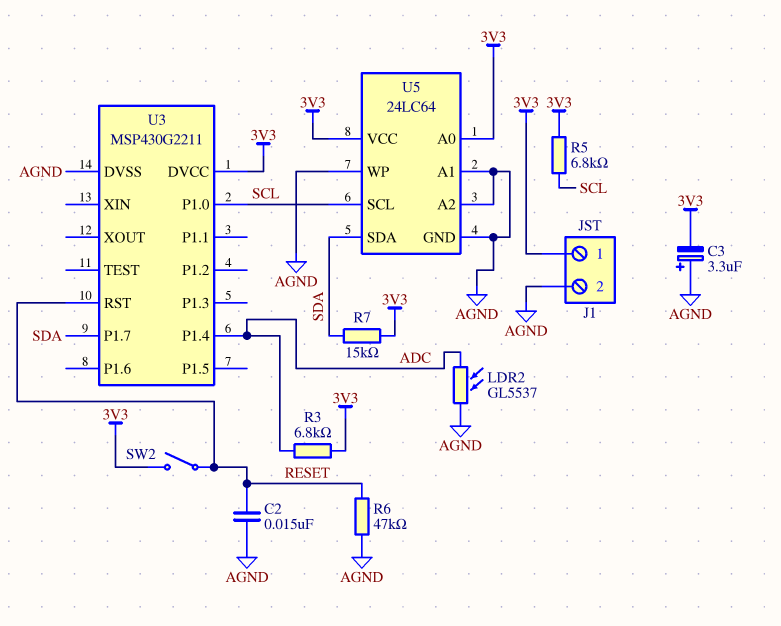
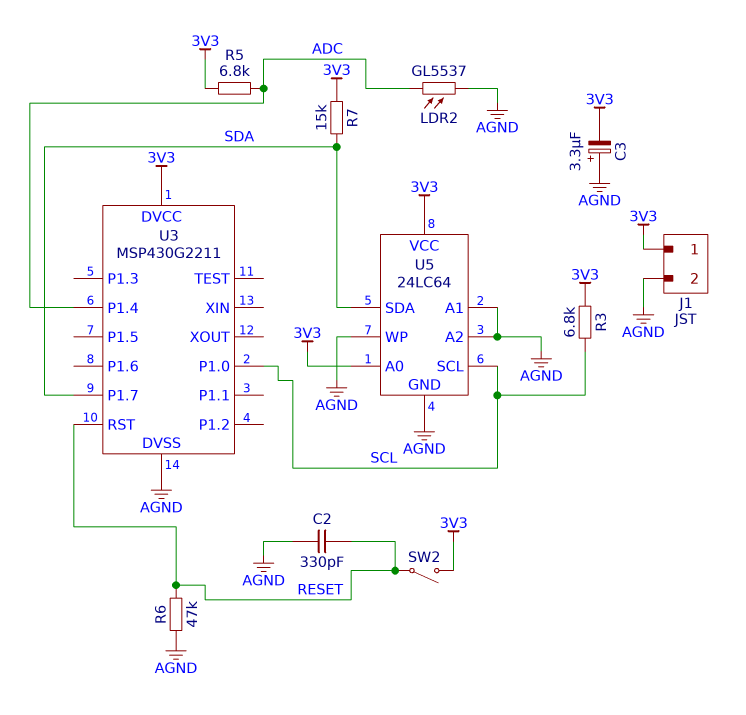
C2: 15nF (AGND, RESET) -> 330pF (AGND, RESET)
R3: 6.8k (3V3, ADC) -> 6.8k (3V3, SCL)
R5: 6.8k (3V3, SCL) -> 6.8k (3V3, ADC)

